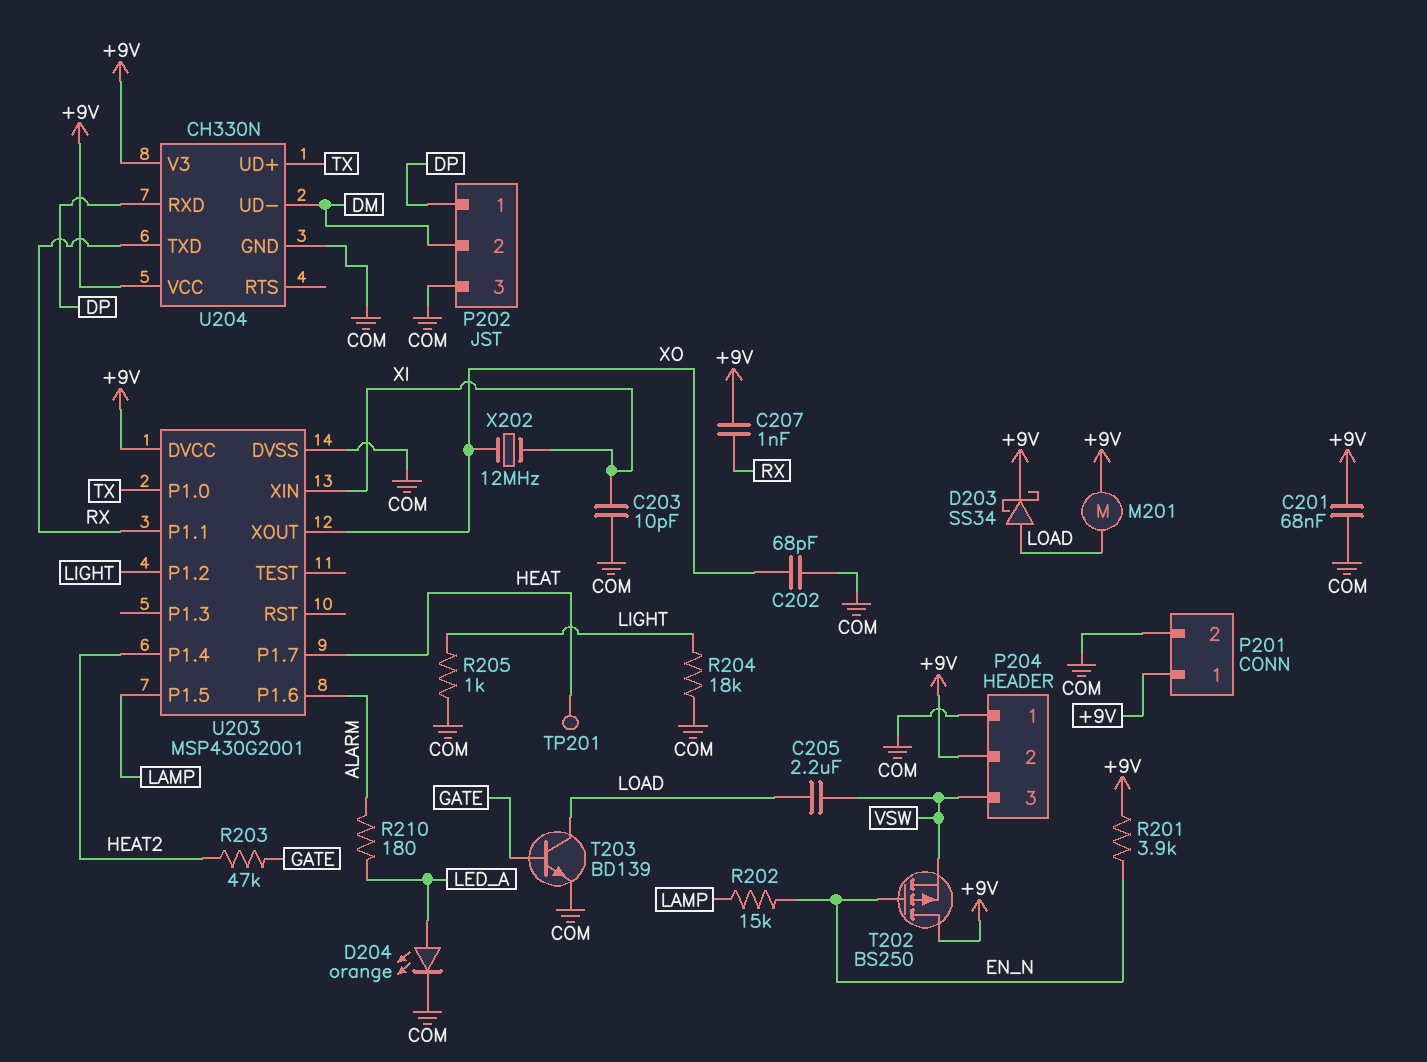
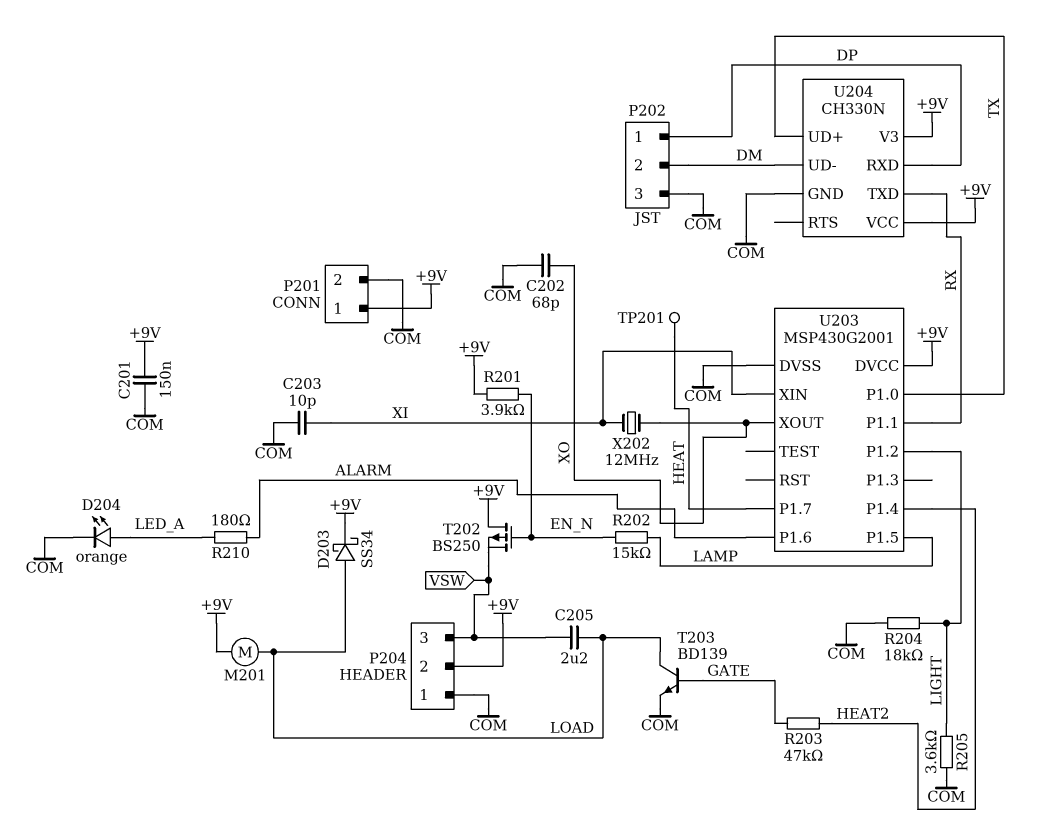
C201: 68nF (+9V, COM) -> 150nF (+9V, COM)
C207: 1nF (+9V, RX) -> none
R205: 1k (COM, LIGHT) -> 3.6k (COM, LIGHT)

